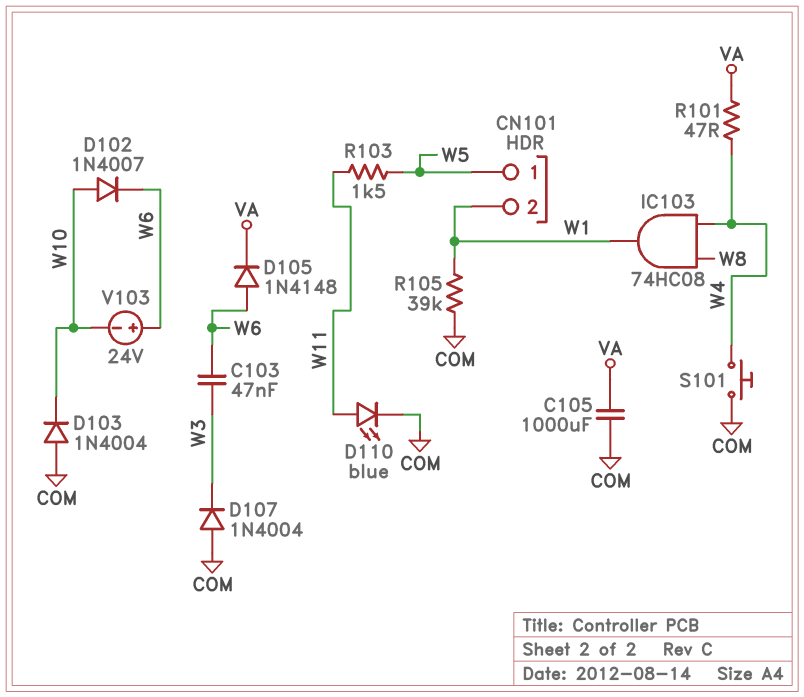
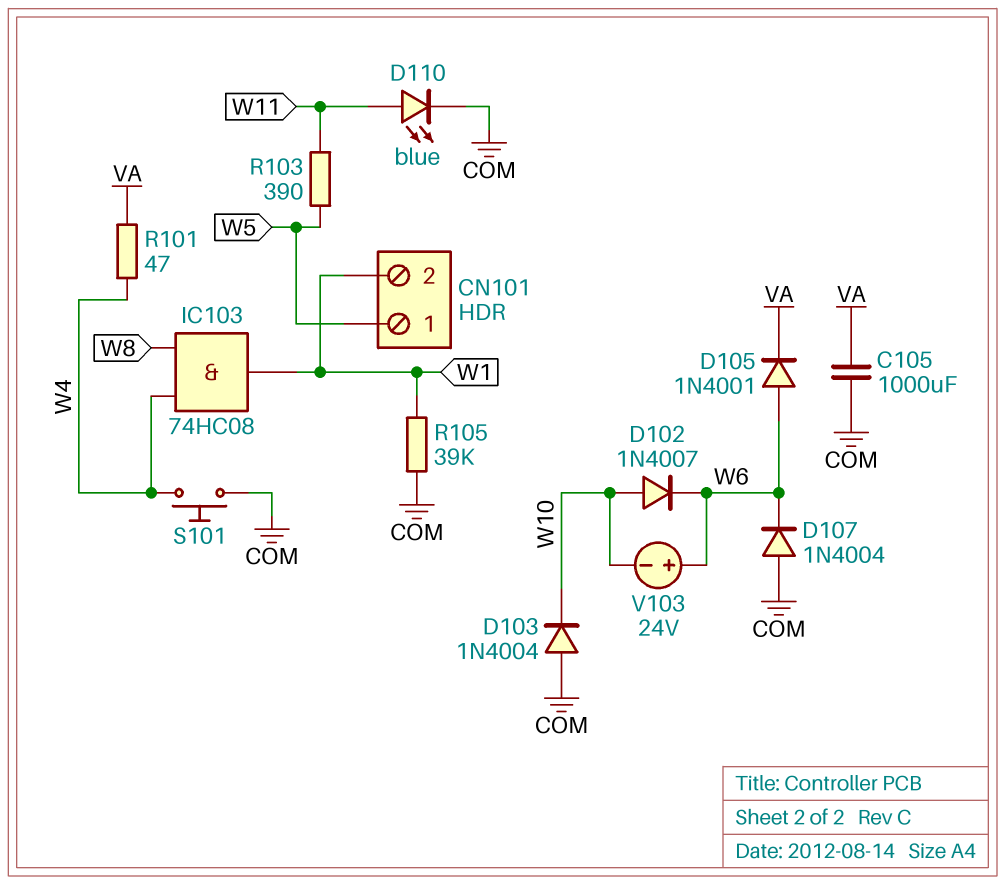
C103: 47nF (W3, W6) -> none
D105: diode 1N4148 (A W6, K VA) -> diode 1N4001 (A W6, K VA)
D107: diode 1N4004 (A COM, K W3) -> diode 1N4004 (A COM, K W6)
R103: 1.5k (W5, W11) -> 390 (W5, W11)

